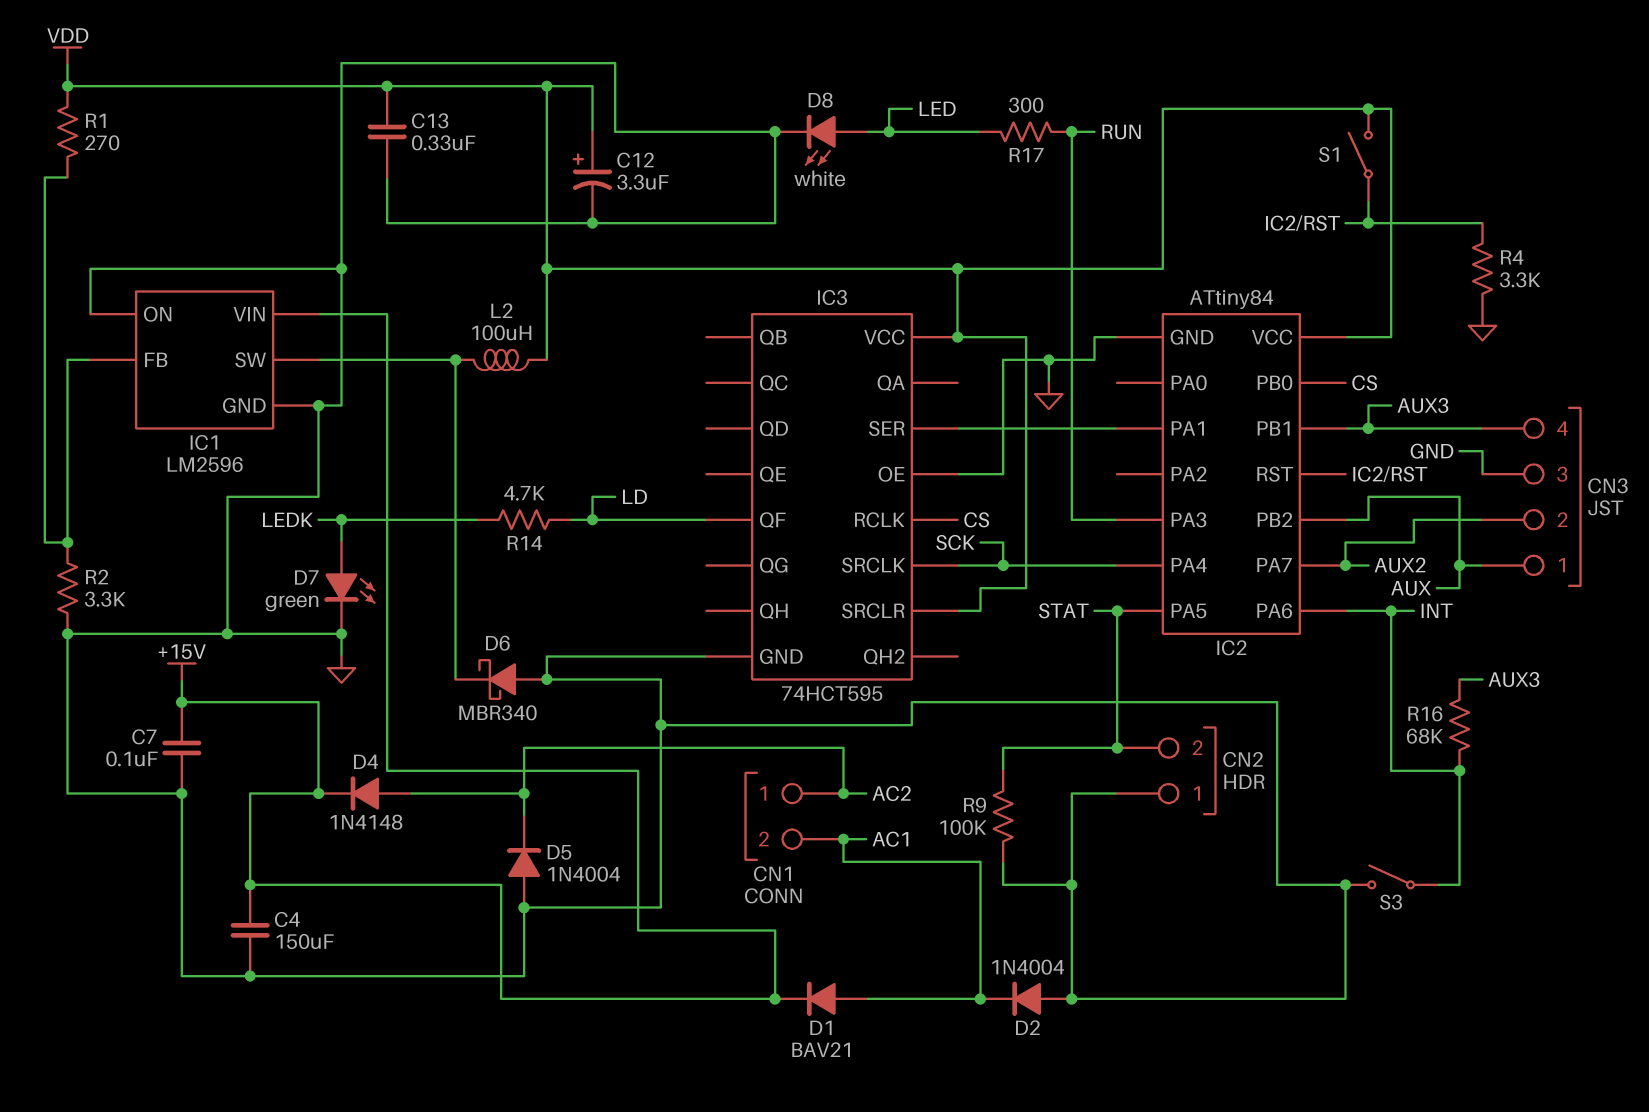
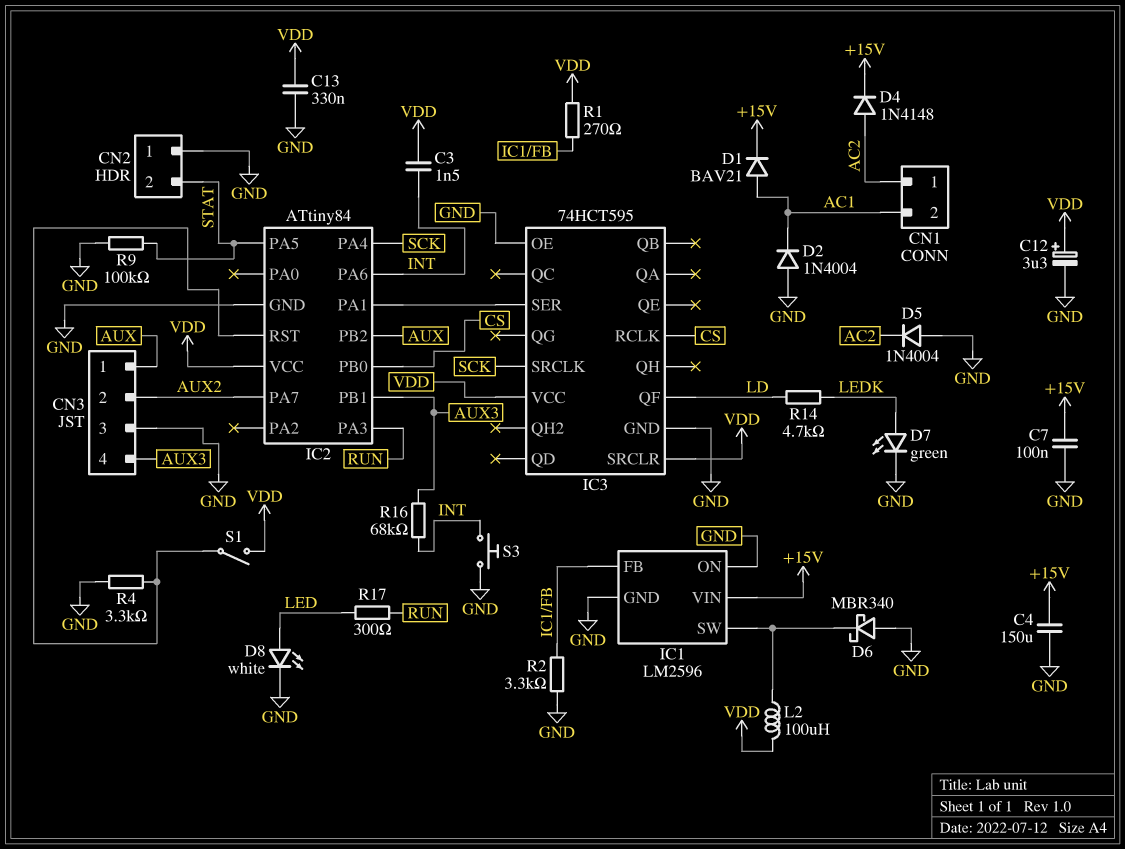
C3: none -> 1.5nF (INT, VDD)
S3: switch (GND, INT) -> button (GND, INT)

